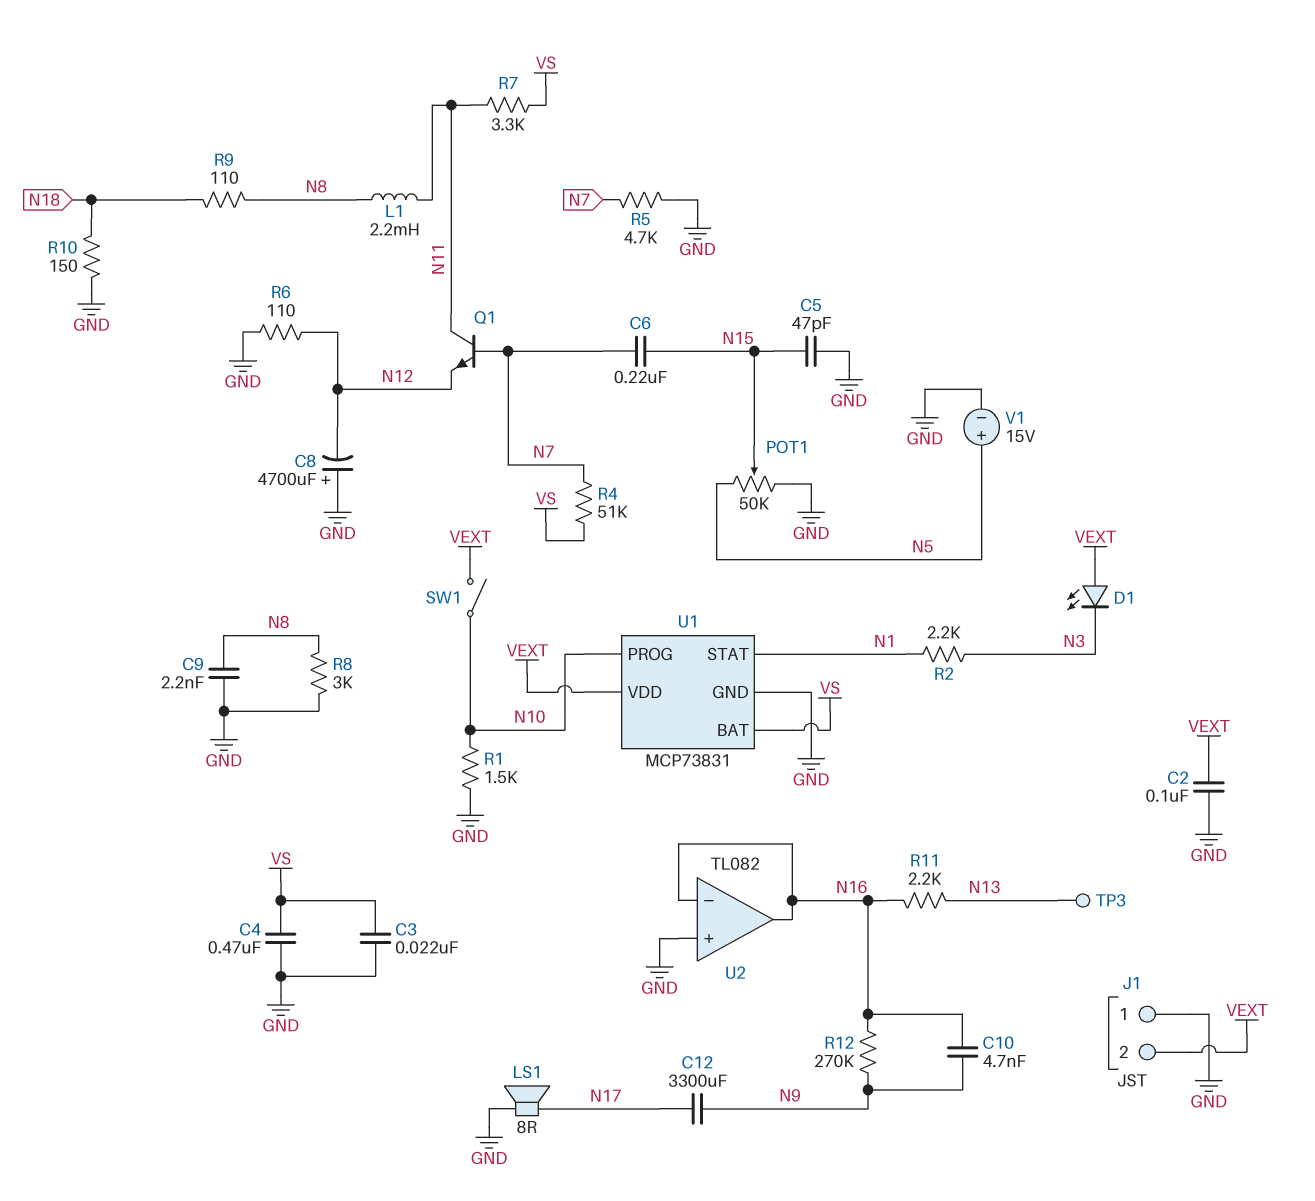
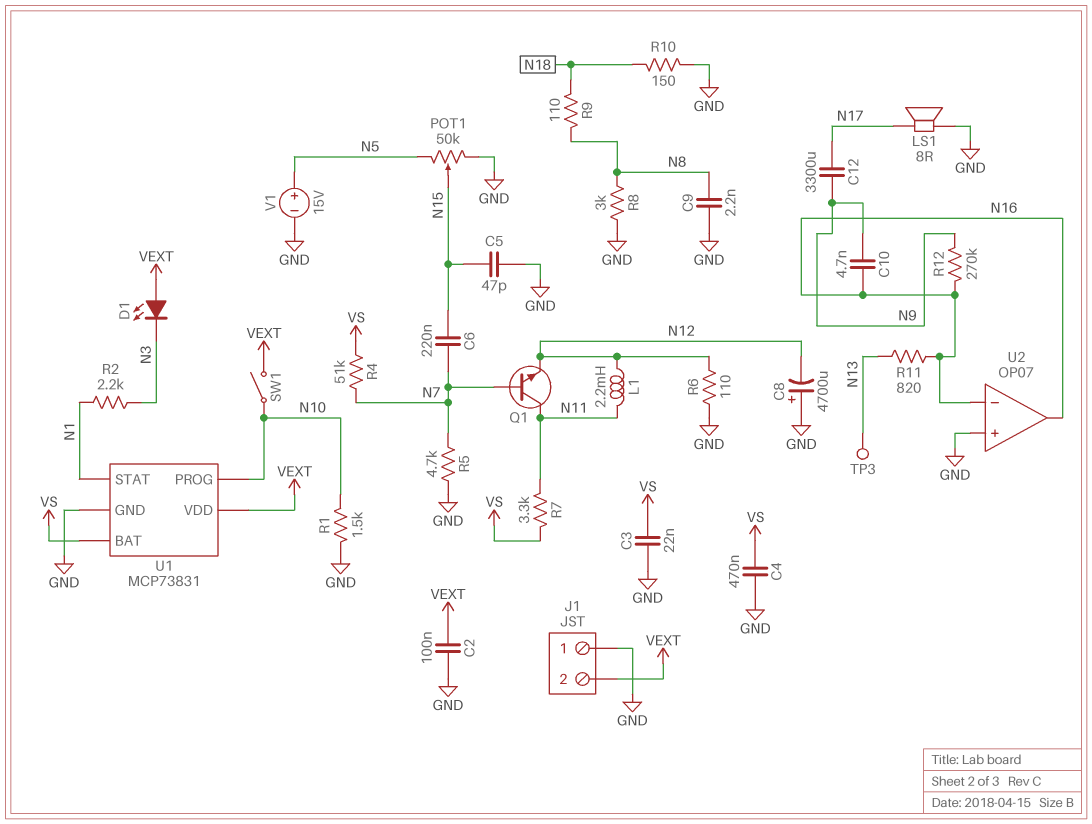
L1: 2.2mH (N8, N11) -> 2.2mH (N11, N12)
R11: 2.2k (N13, N16) -> 820 (N13, N16)
U2: TL082 -> OP07

